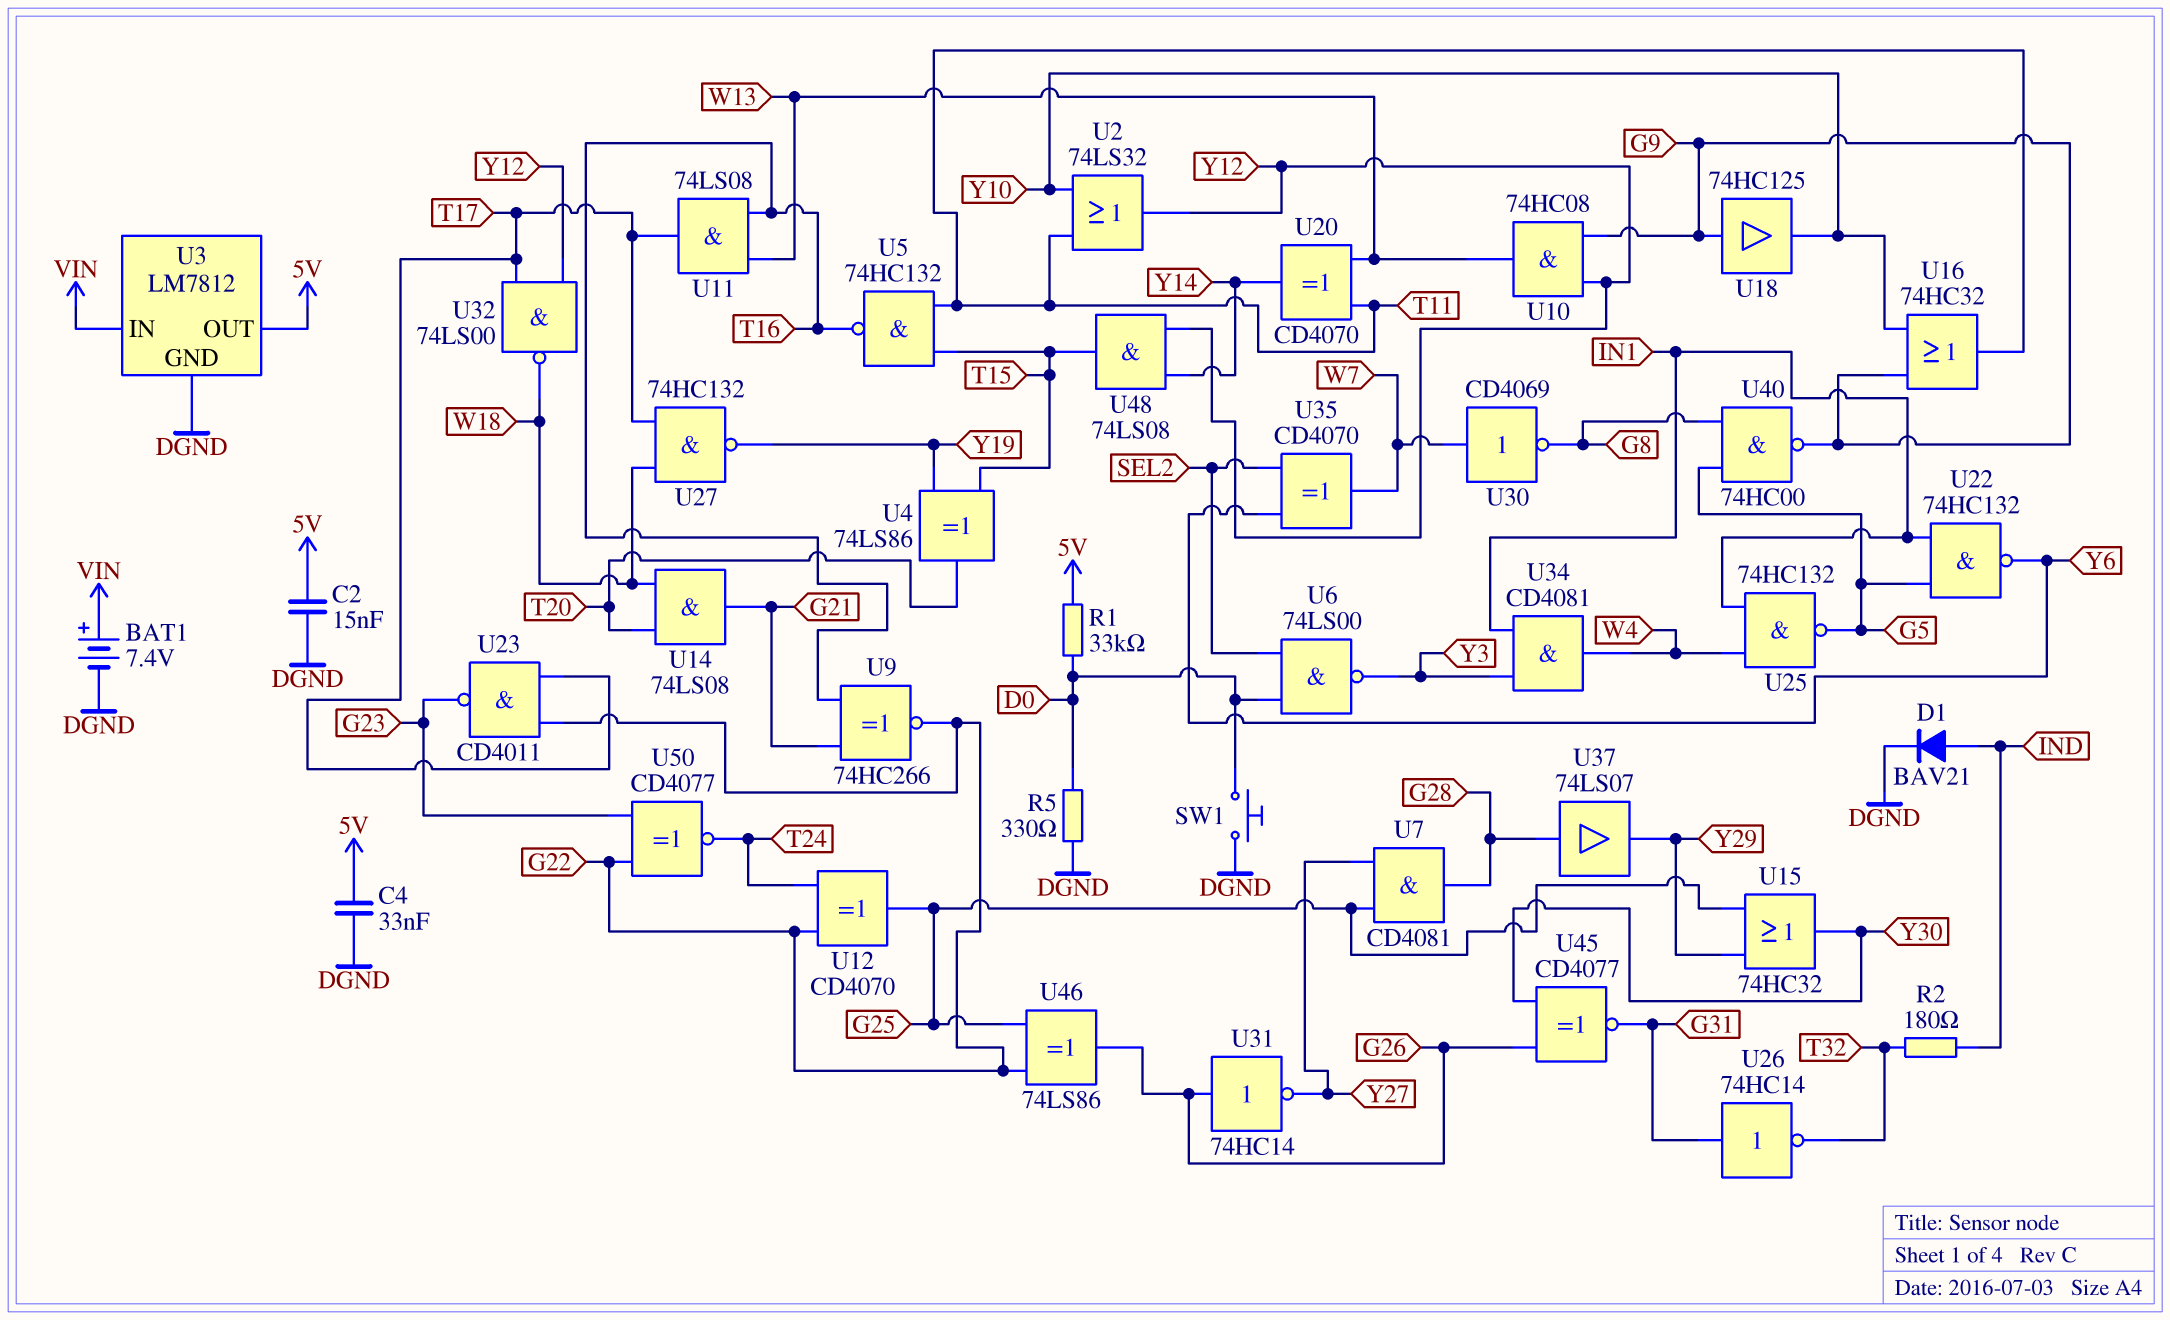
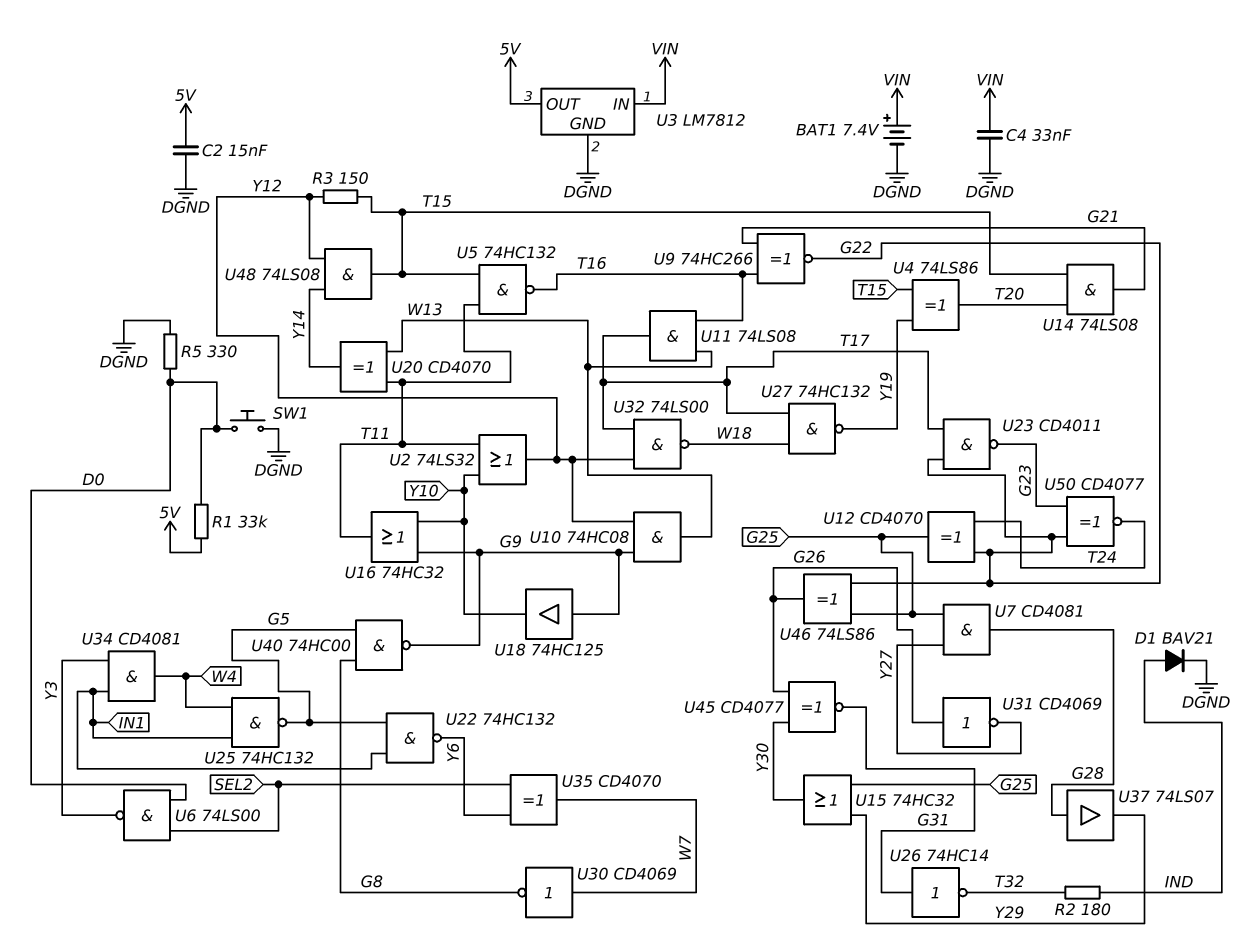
C4: 33nF (5V, DGND) -> 33nF (DGND, VIN)
R3: none -> 150 (T15, Y12)
U14: AND 74LS08 (in T20, in W18, out G21) -> AND 74LS08 (in T15, in T20, out G21)
U31: NOT 74HC14 (in G26, out Y27) -> NOT CD4069 (in G26, out Y27)

